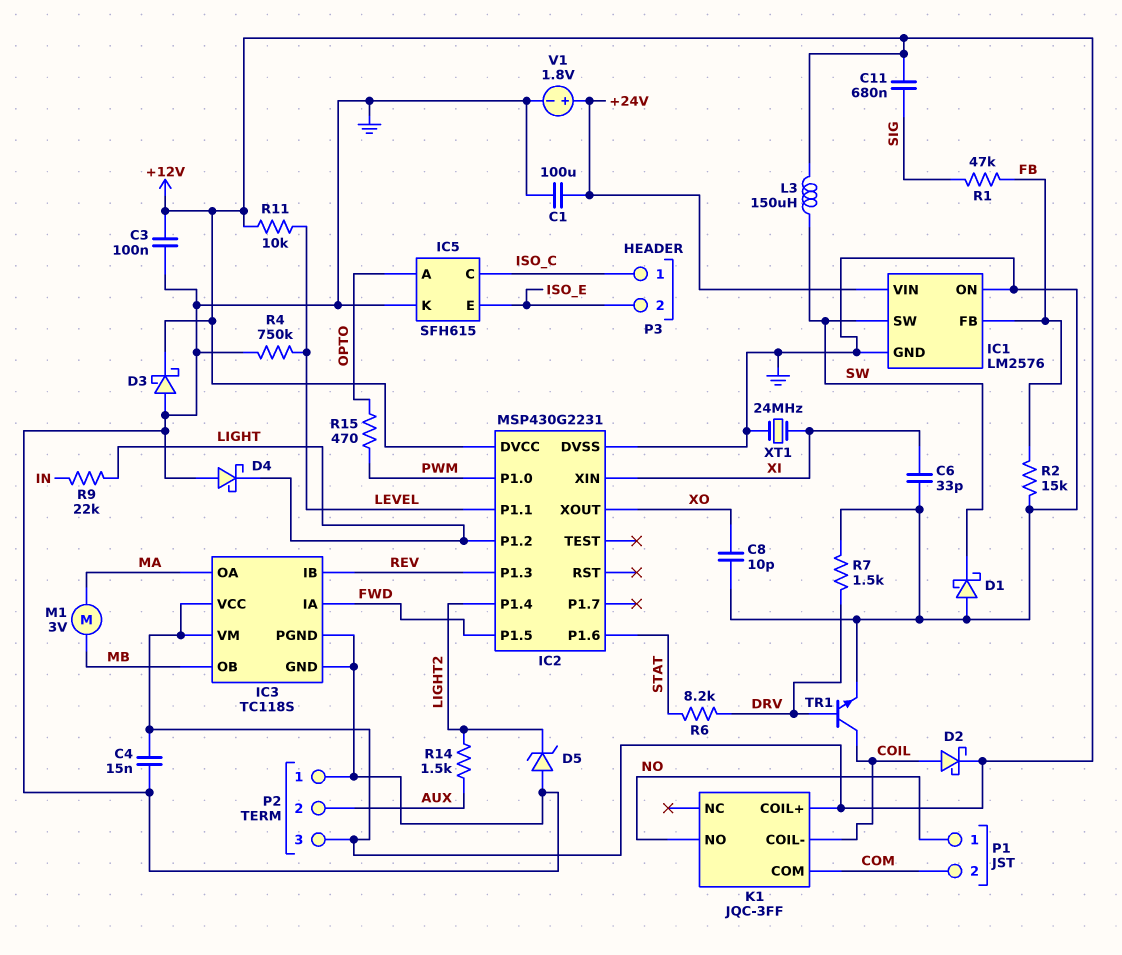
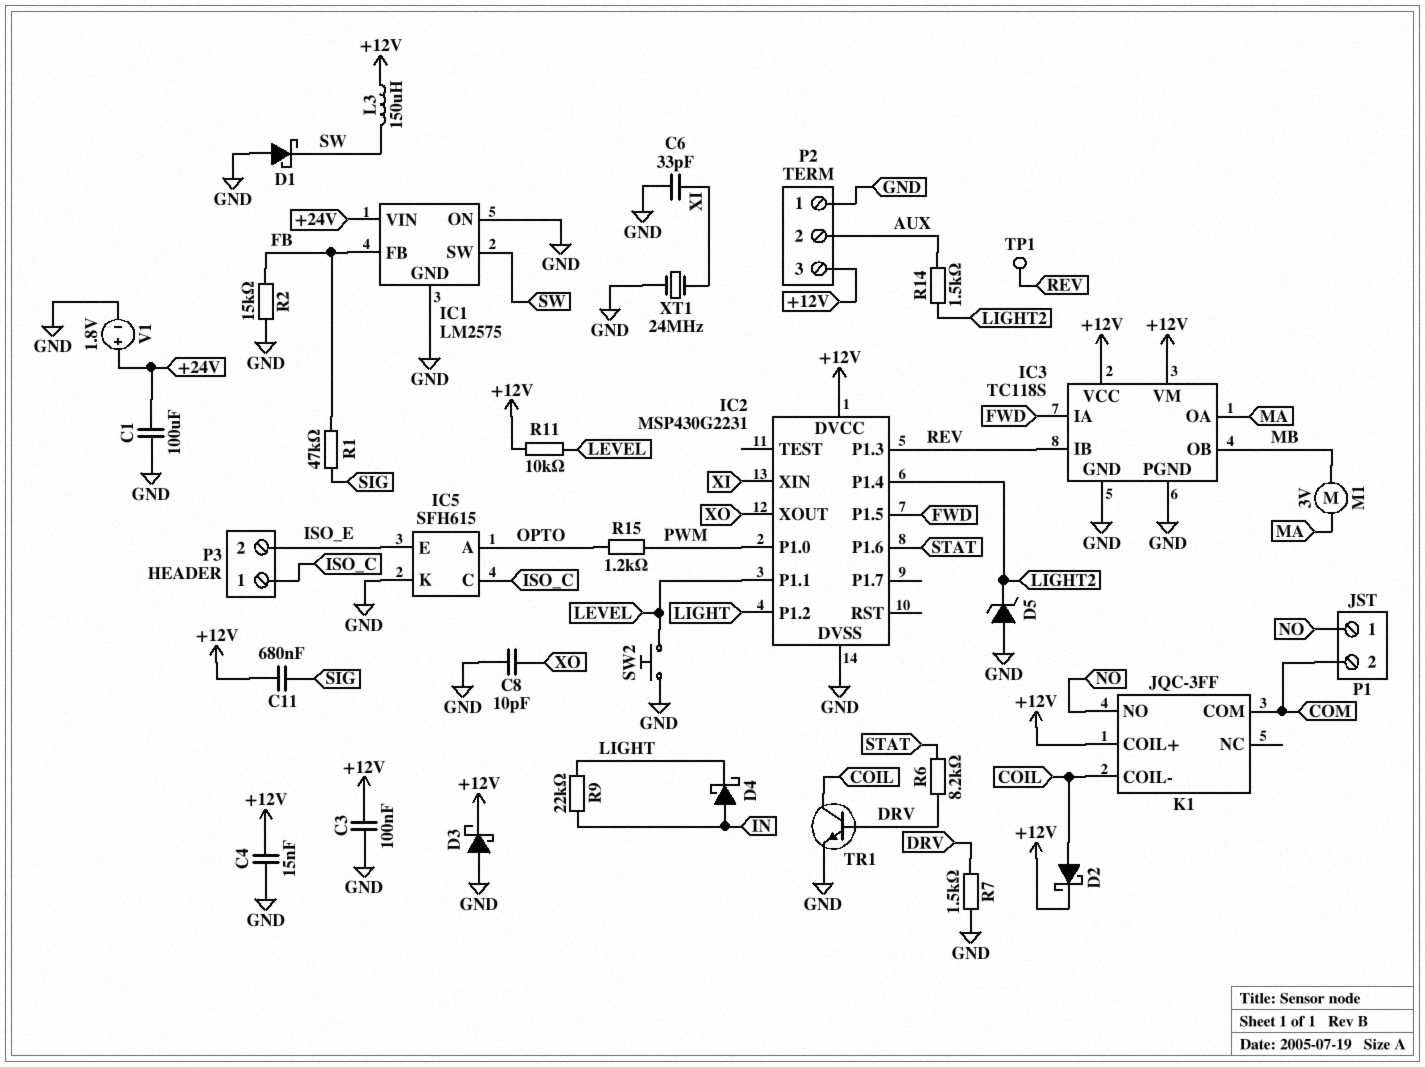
D4: schottky (A GND, K LIGHT) -> schottky (A IN, K LIGHT)
IC1: LM2576 -> LM2575
R4: 750k (GND, LEVEL) -> none
R15: 470 (OPTO, PWM) -> 1.2k (OPTO, PWM)
SW2: none -> button (GND, LEVEL)
TP1: none -> test point (REV)

